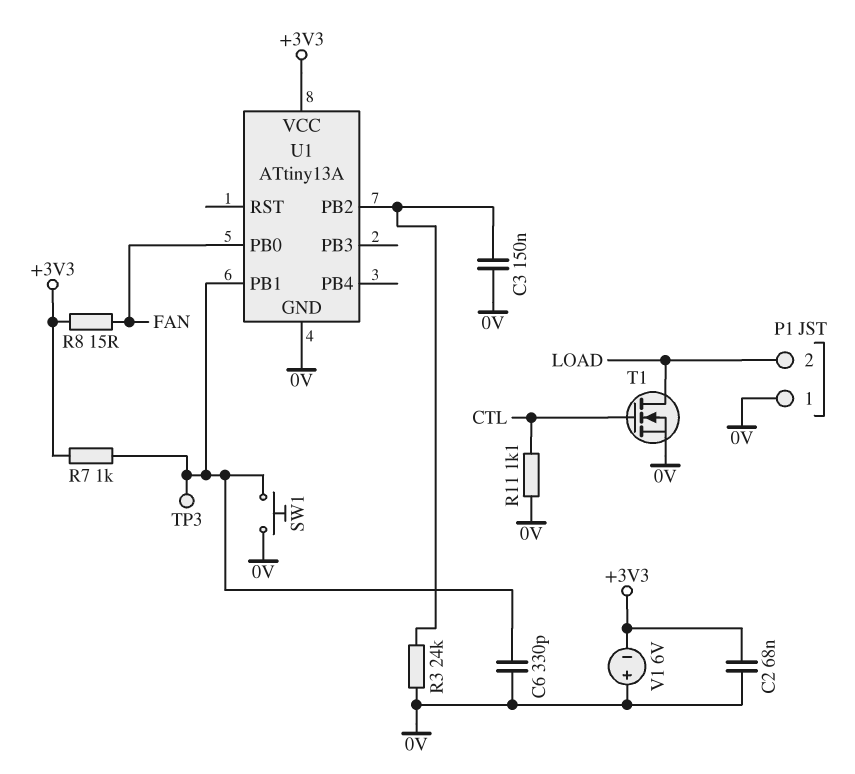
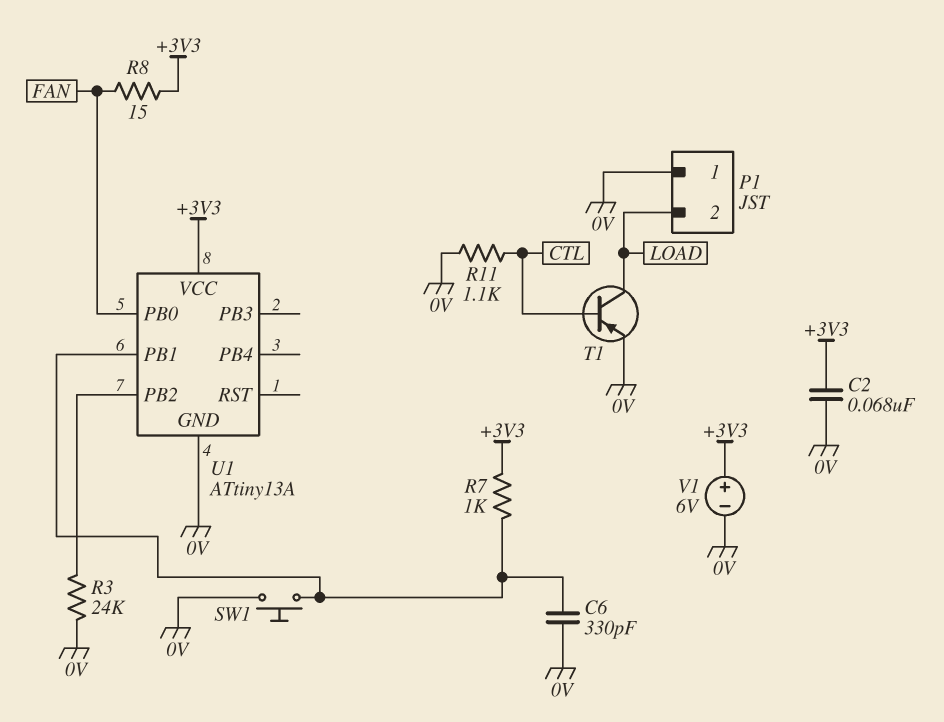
C3: 150nF (0V, U1/PB2) -> none
T1: NMOS (G CTL, D LOAD, S 0V) -> PNP (B CTL, C LOAD, E 0V)
TP3: test point (U1/PB1) -> none
V1: 6V (plus 0V, minus +3V3) -> 6V (plus +3V3, minus 0V)

